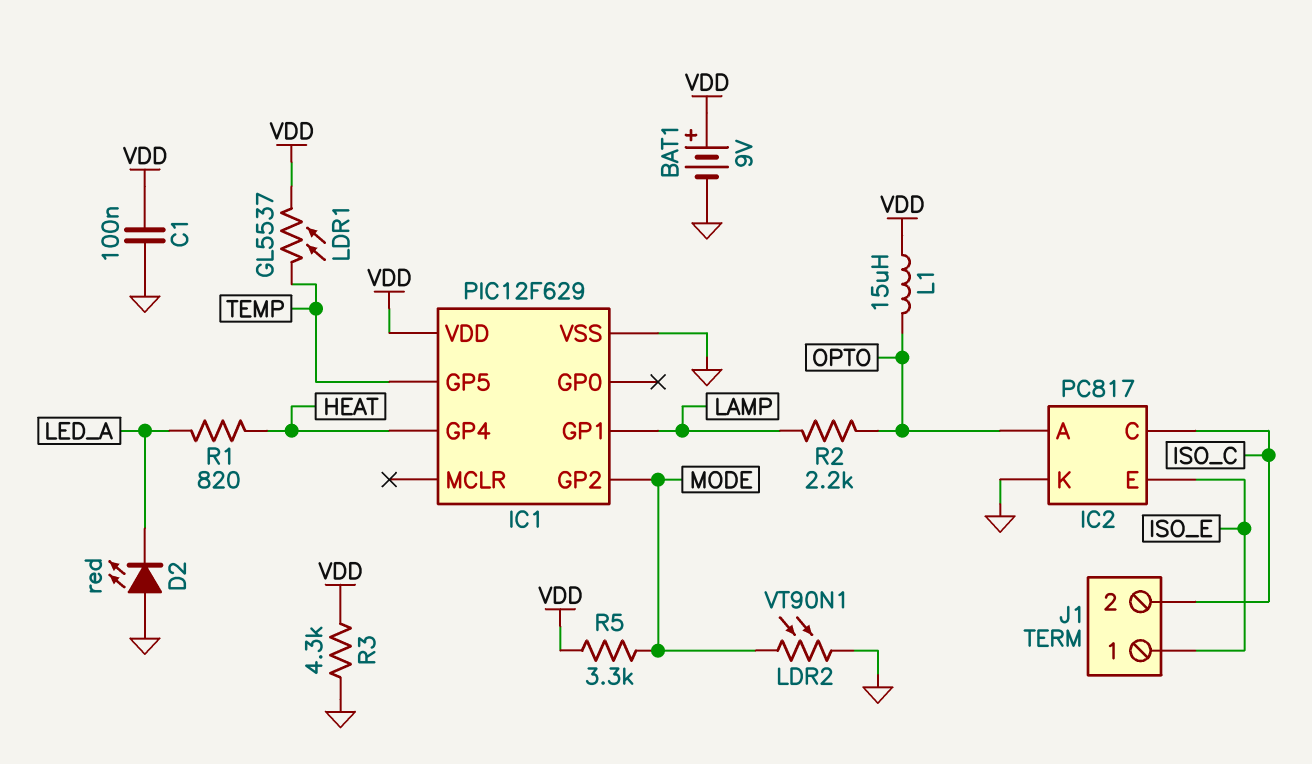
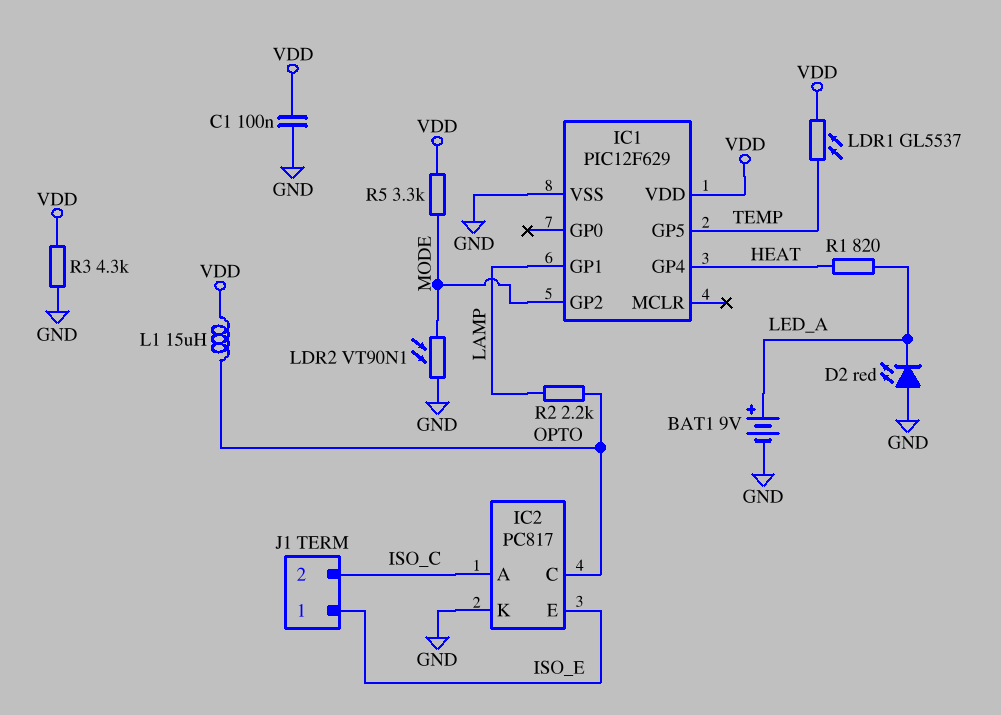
BAT1: 9V (plus VDD, minus GND) -> 9V (plus LED_A, minus GND)
IC2 pin A: OPTO -> ISO_C
IC2 pin C: ISO_C -> OPTO

